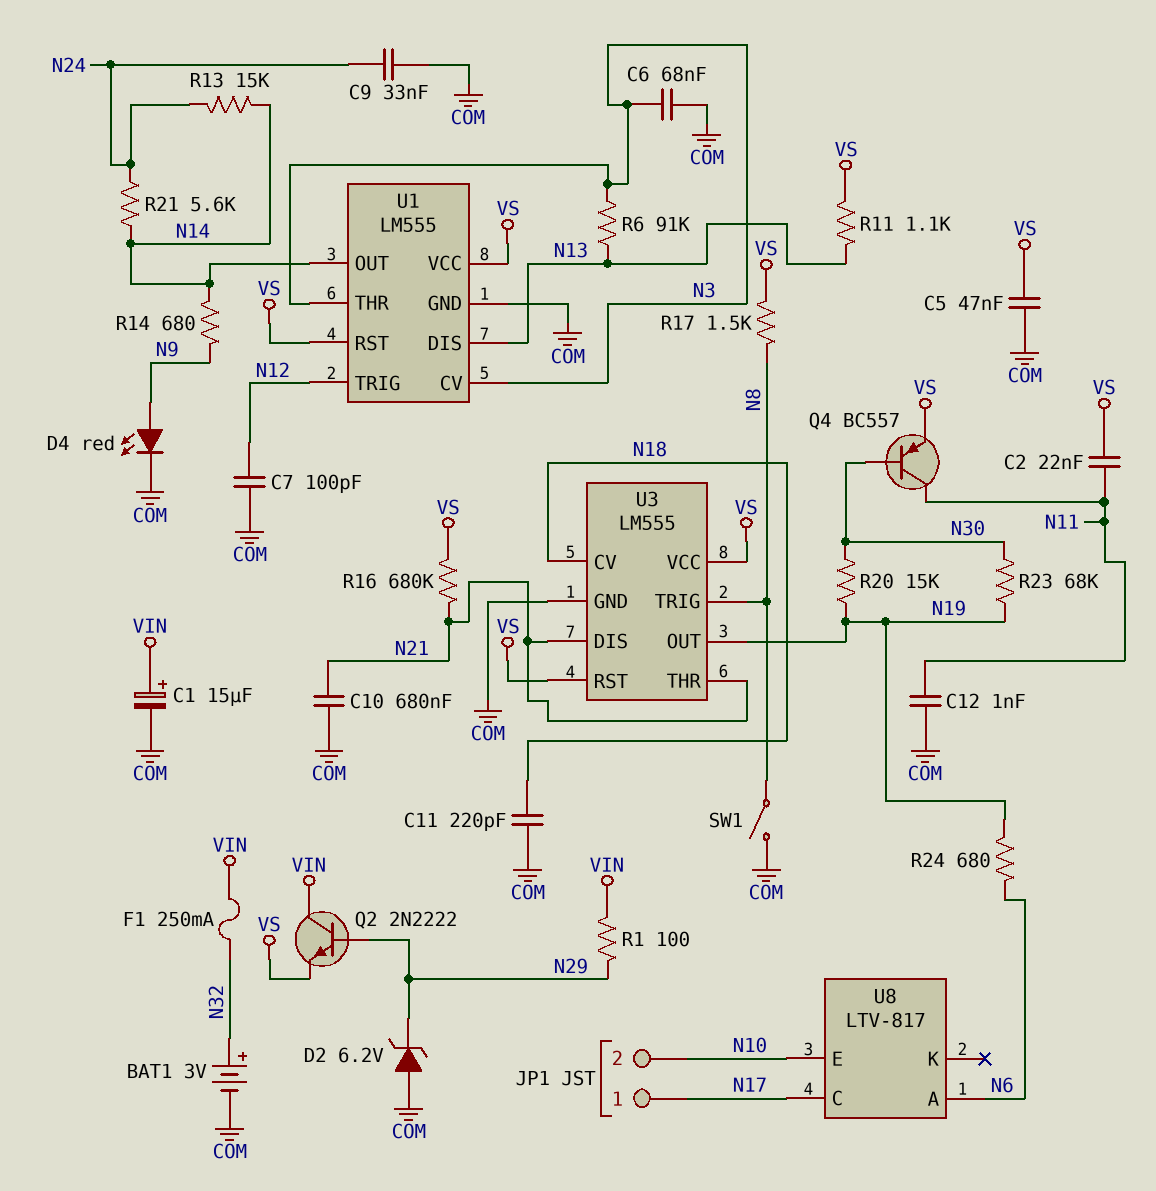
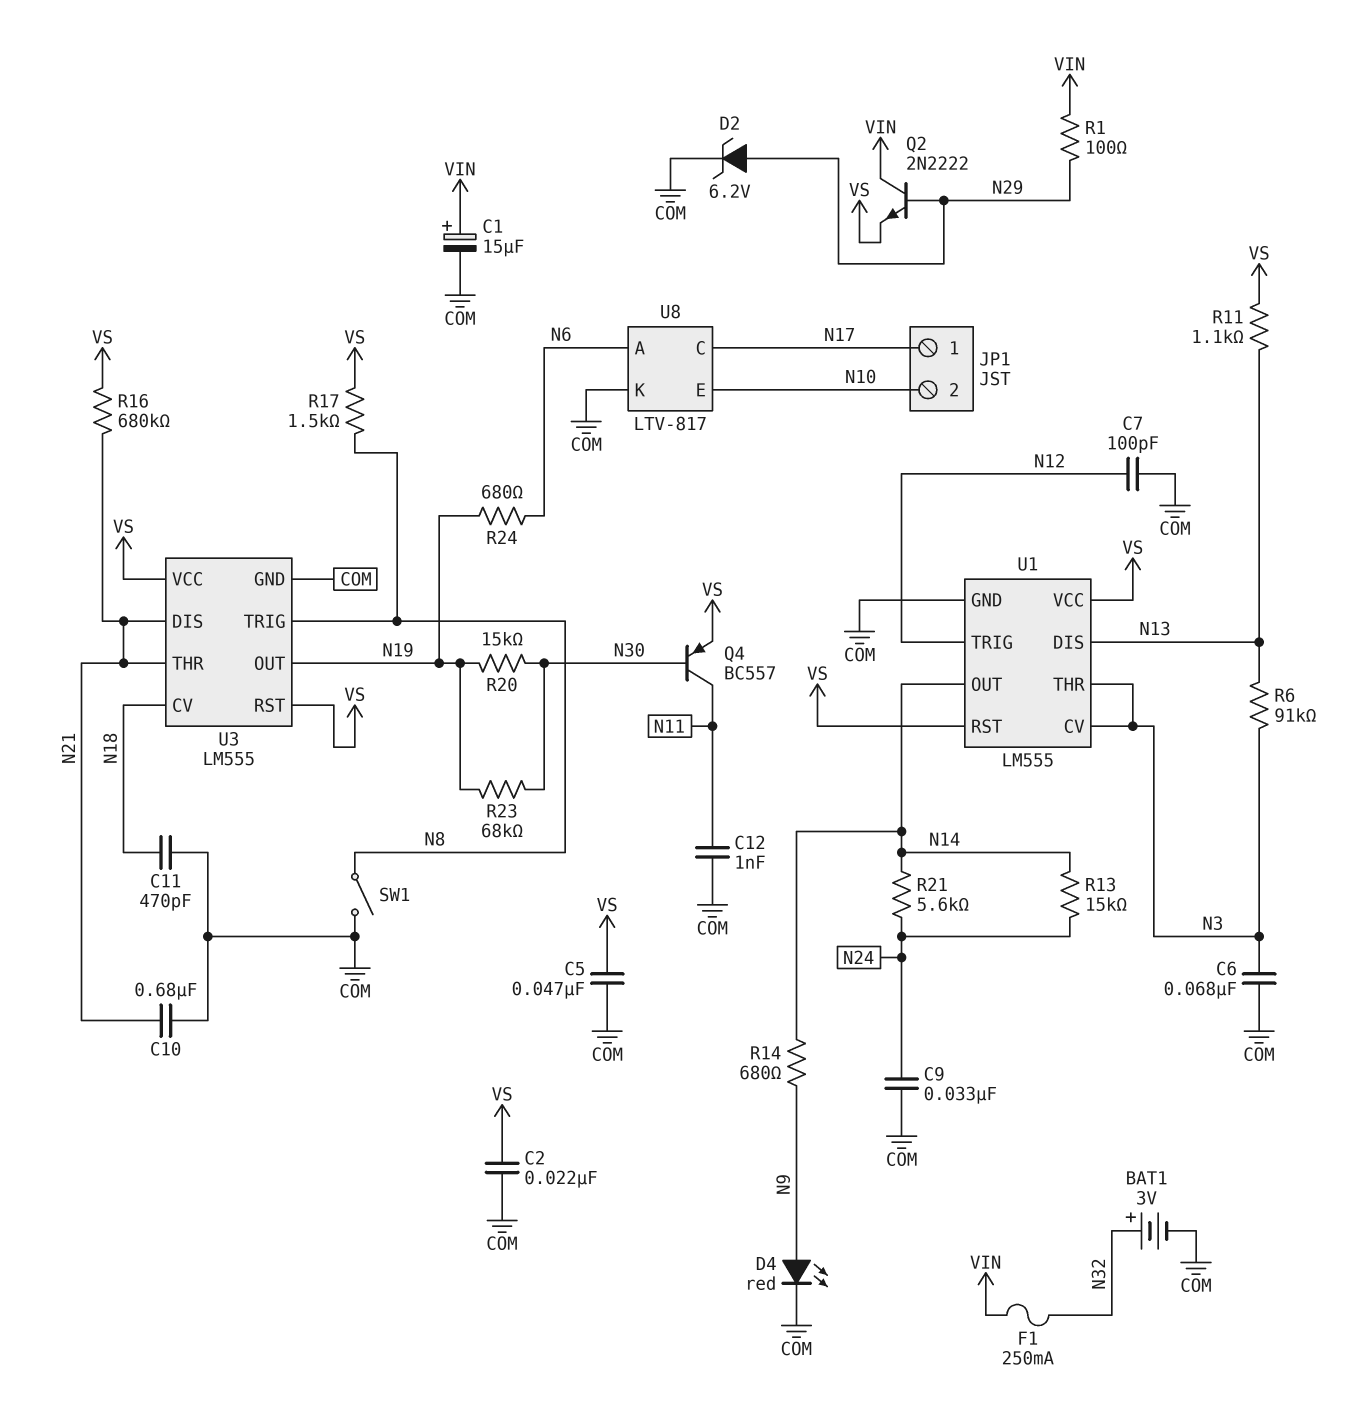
C2: 22nF (N11, VS) -> 22nF (COM, VS)
C11: 220pF (COM, N18) -> 470pF (COM, N18)
D2: zener 6.2V (A COM, K N29) -> zener 6.2V (A N29, K COM)
U8 pin K: none -> COM

